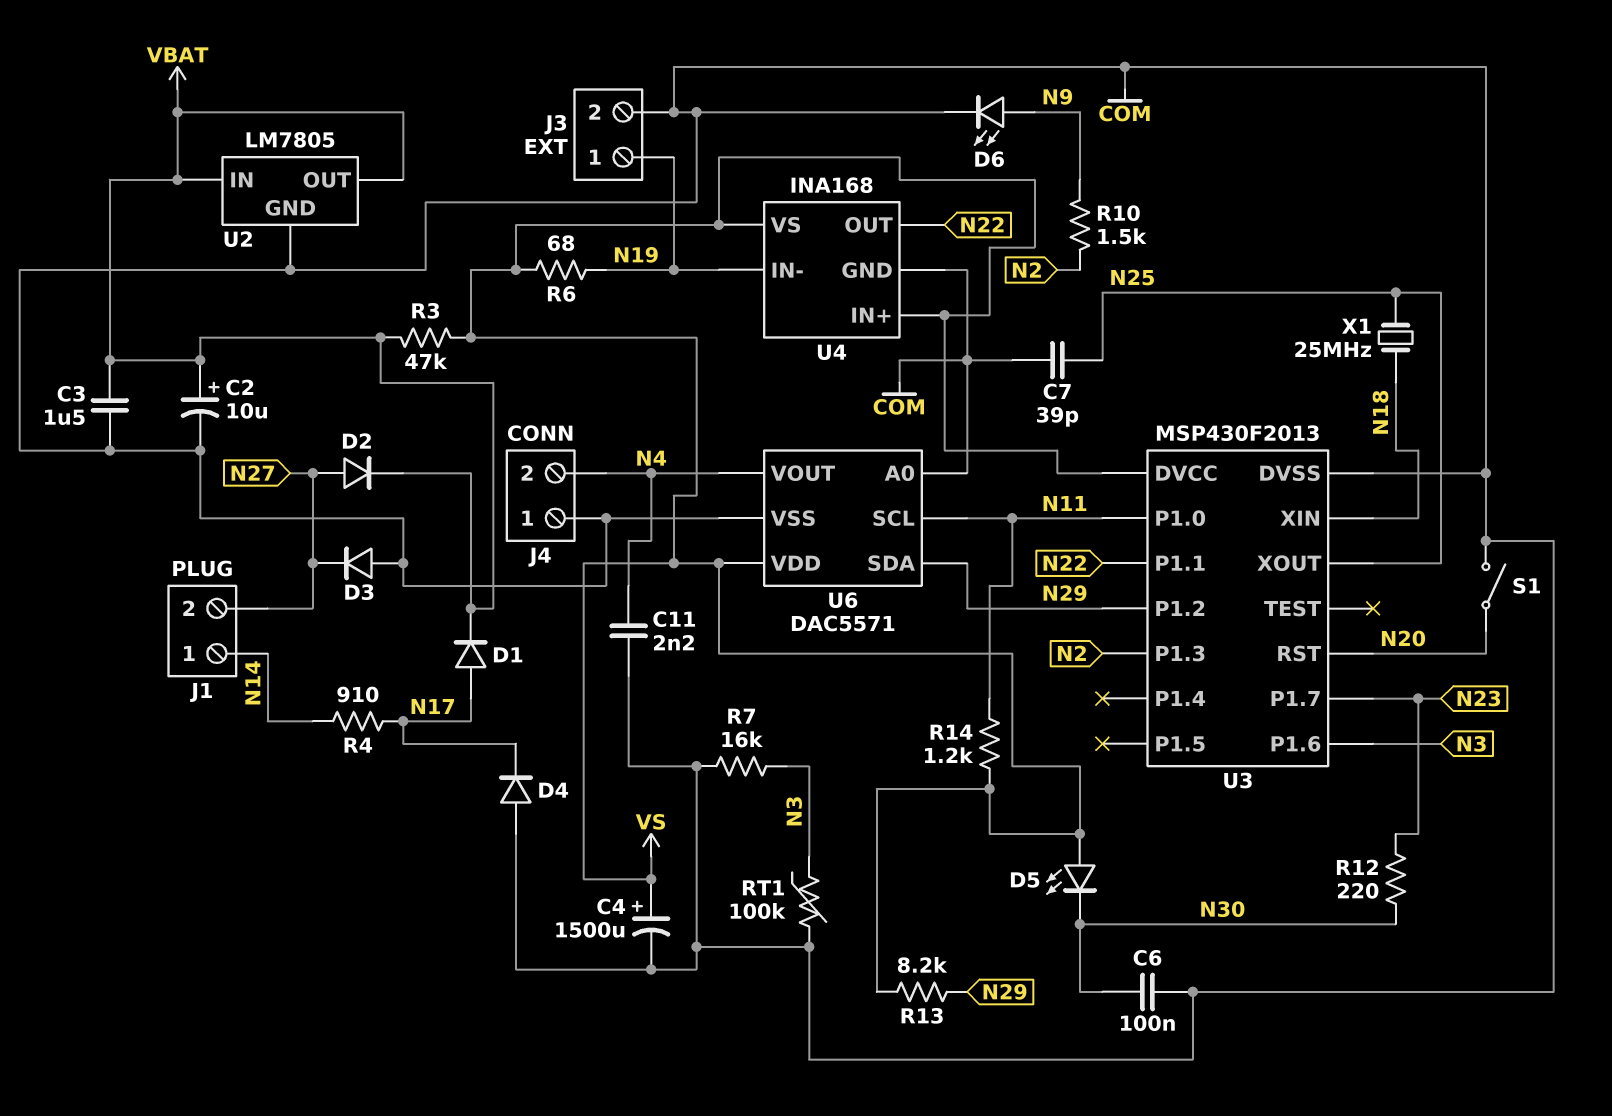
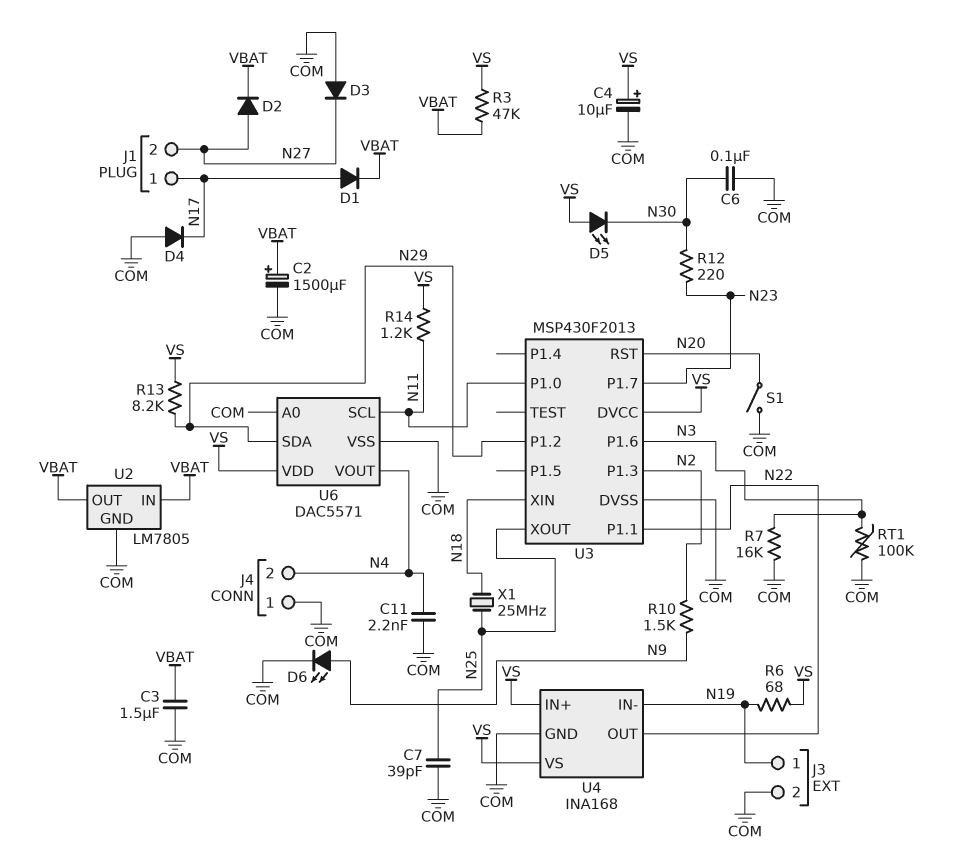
C2: 10uF (plus VBAT, minus COM) -> 1500uF (plus VBAT, minus COM)
C4: 1500uF (plus VS, minus COM) -> 10uF (plus VS, minus COM)
J1 pin 1: N14 -> N17
R4: 910 (N14, N17) -> none

